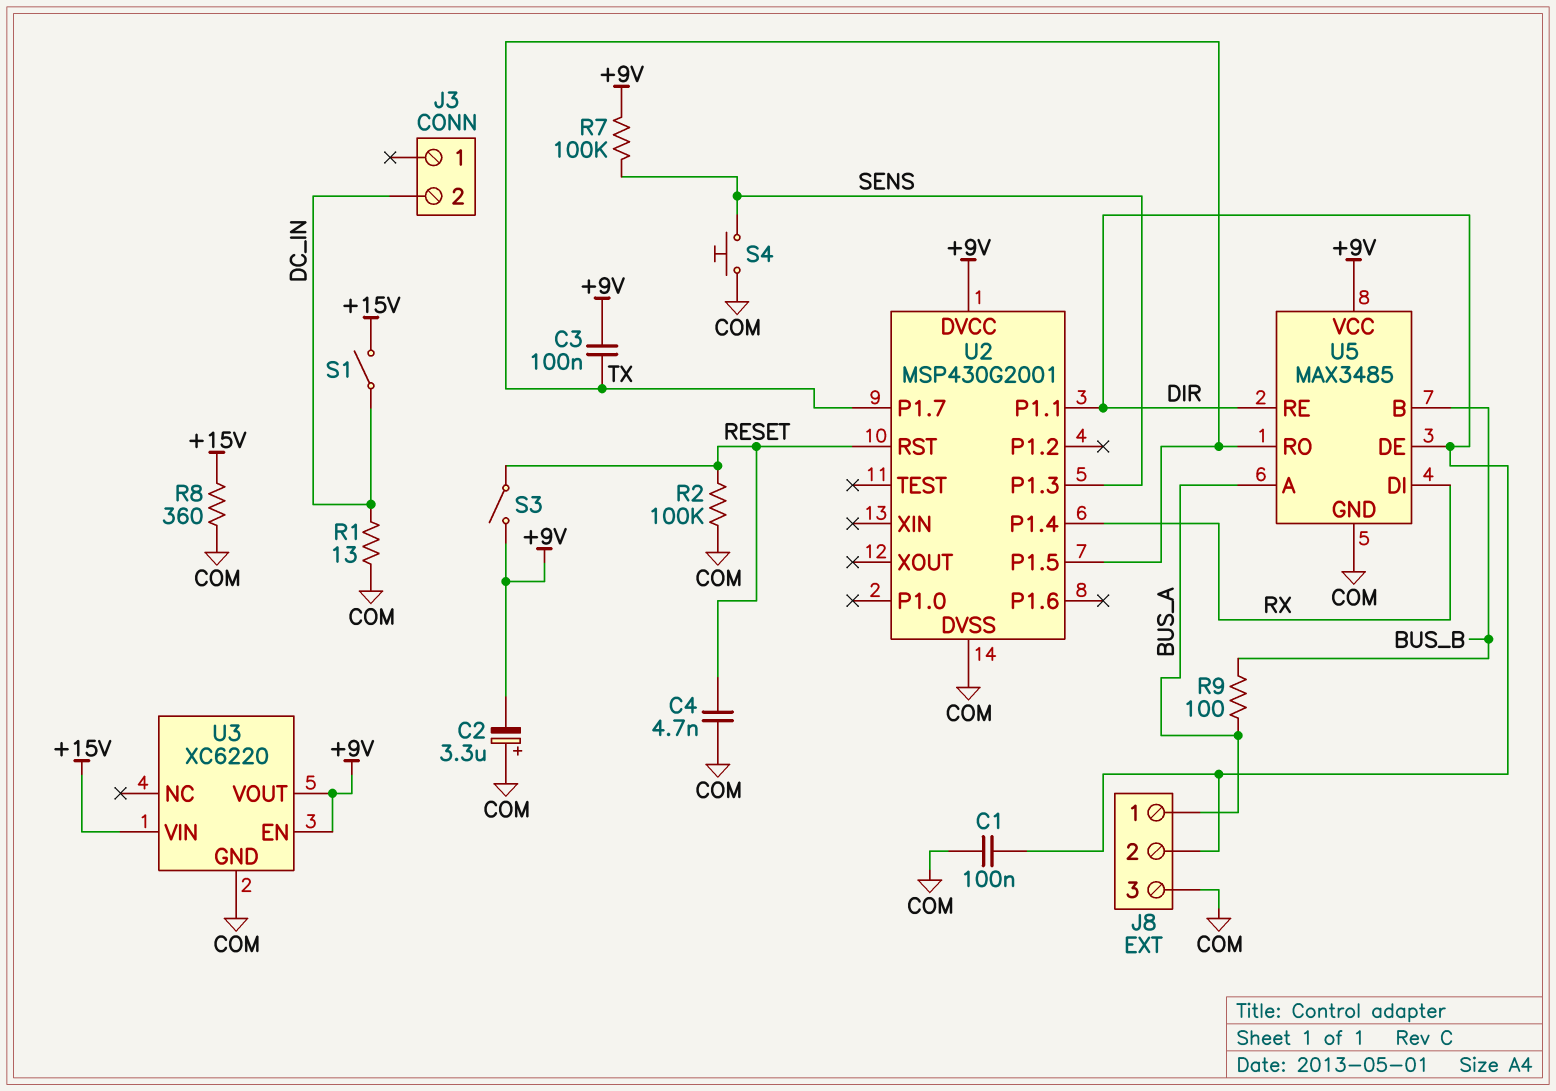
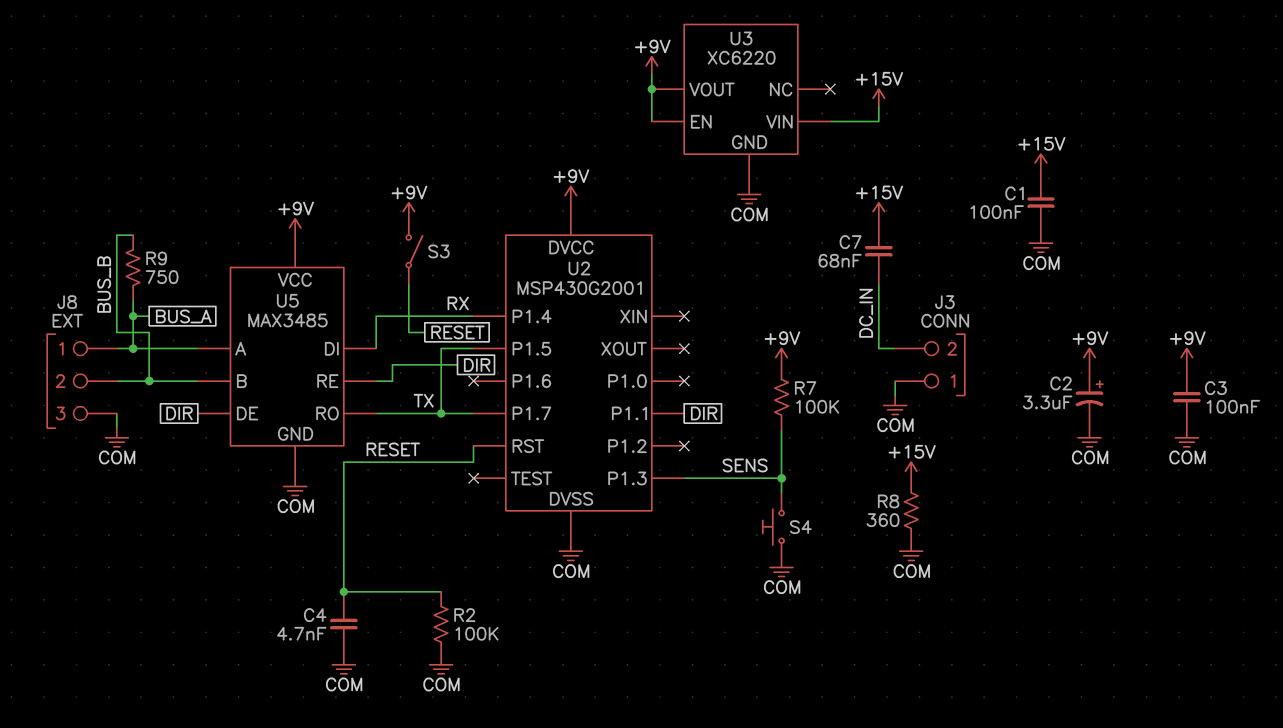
C1: 100nF (COM, DIR) -> 100nF (+15V, COM)
C2: 3.3uF (plus COM, minus +9V) -> 3.3uF (plus +9V, minus COM)
C3: 100nF (+9V, TX) -> 100nF (+9V, COM)
C7: none -> 68nF (+15V, DC_IN)
J3 pin 1: none -> COM
J8 pin 2: DIR -> BUS_B
R1: 13 (COM, DC_IN) -> none
R9: 100 (BUS_A, BUS_B) -> 750 (BUS_A, BUS_B)
S1: switch (+15V, DC_IN) -> none

